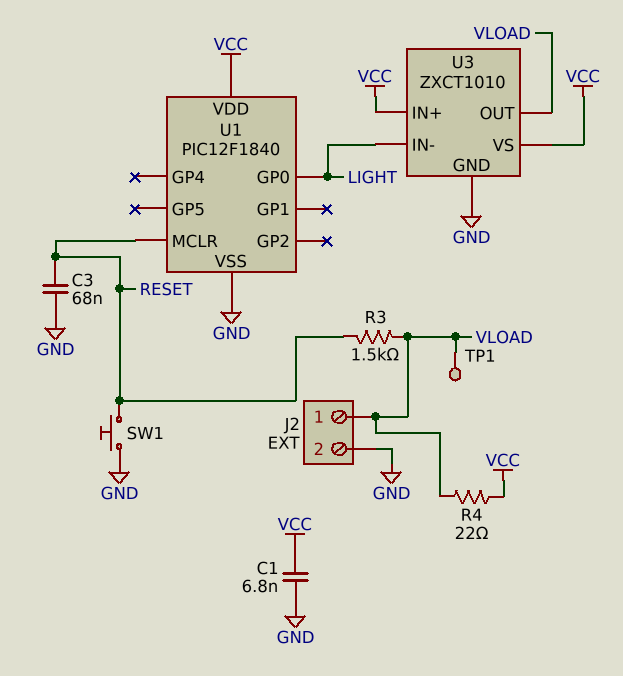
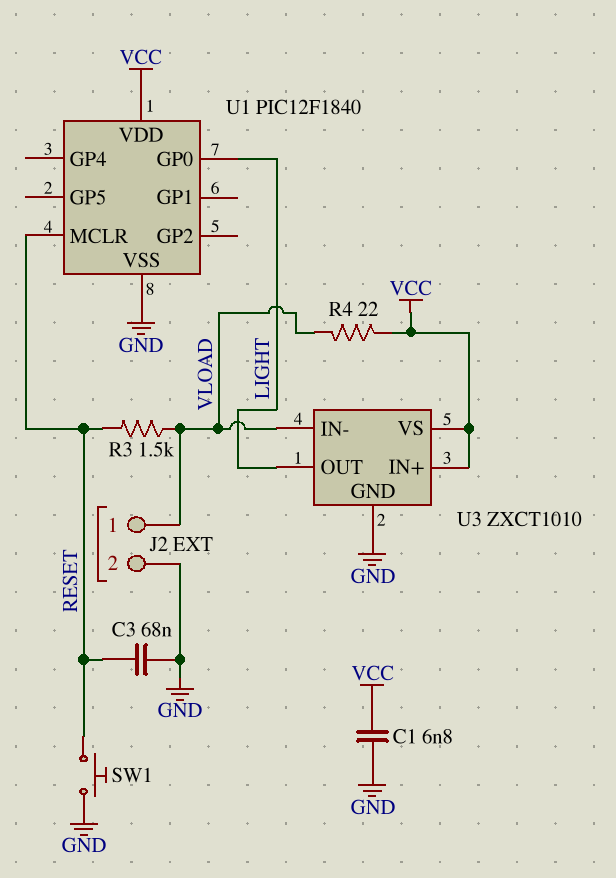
TP1: test point (VLOAD) -> none
U3 pin IN-: LIGHT -> VLOAD
U3 pin OUT: VLOAD -> LIGHT

